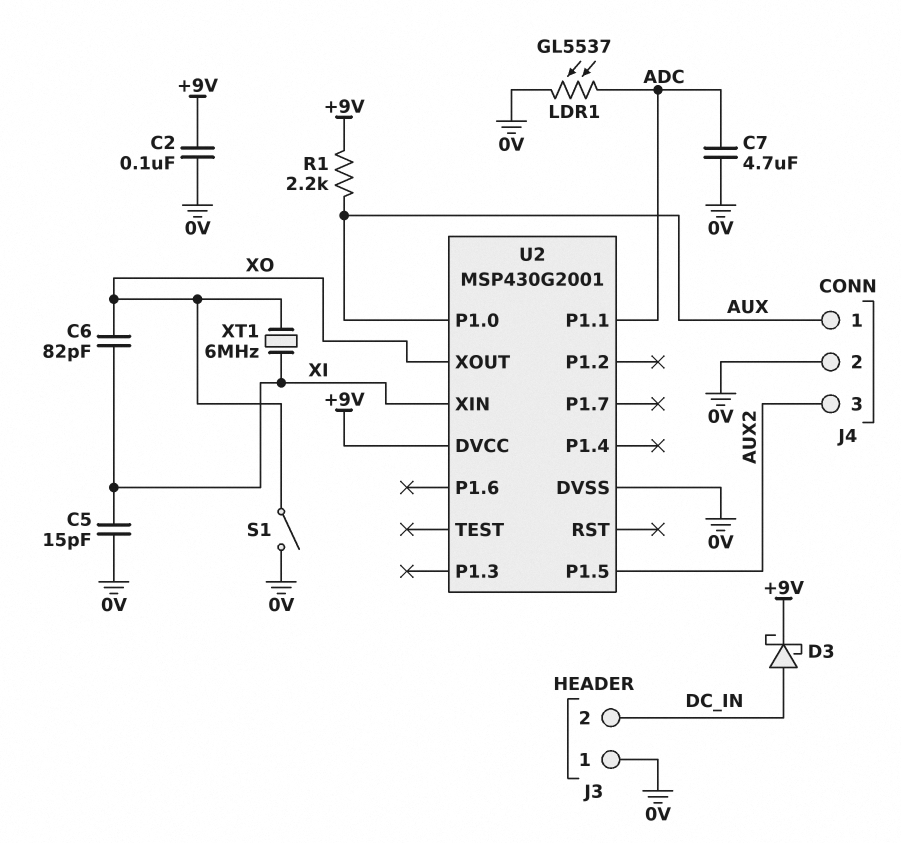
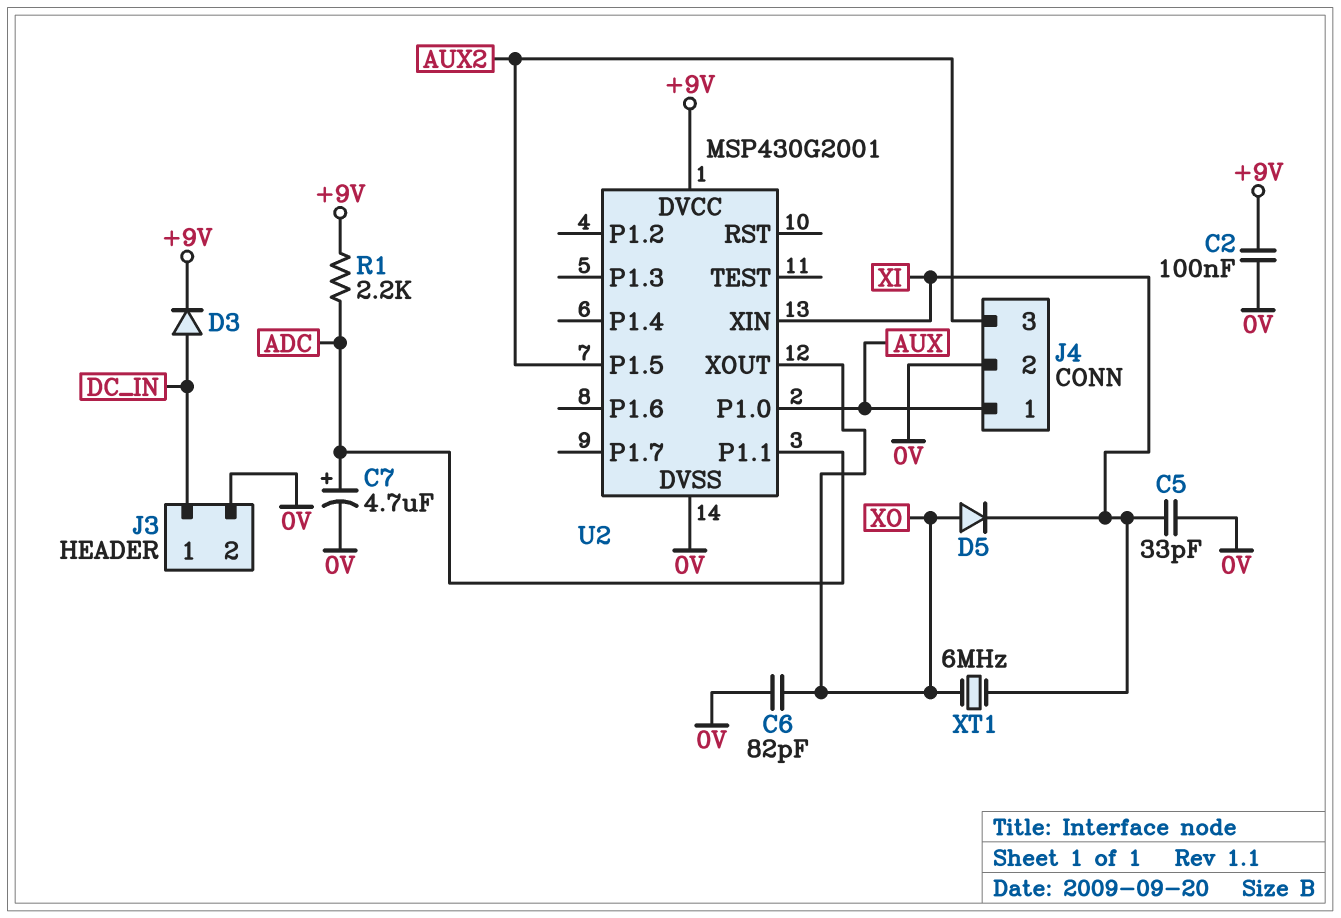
C5: 15pF (0V, XI) -> 33pF (0V, XI)
C6: 82pF (XI, XO) -> 82pF (0V, XO)
C7: 4.7uF (0V, ADC) -> 4.7uF (plus ADC, minus 0V)
D3: schottky (A DC_IN, K +9V) -> diode (A DC_IN, K +9V)
D5: none -> diode (A XO, K XI)
J3 pin 1: 0V -> DC_IN
J3 pin 2: DC_IN -> 0V
LDR1: GL5537 (0V, ADC) -> none
R1: 2.2k (+9V, AUX) -> 2.2k (+9V, ADC)
S1: switch (0V, XO) -> none

